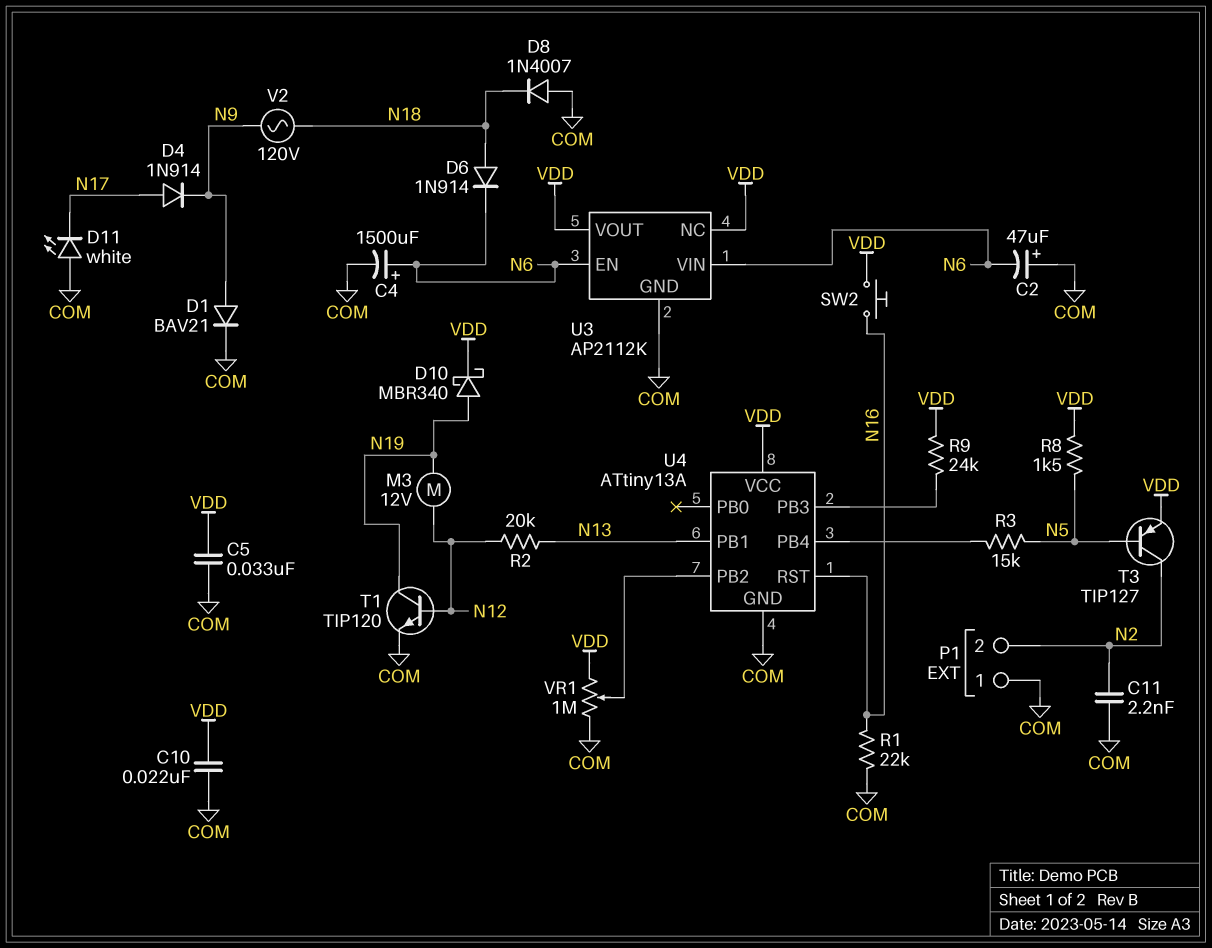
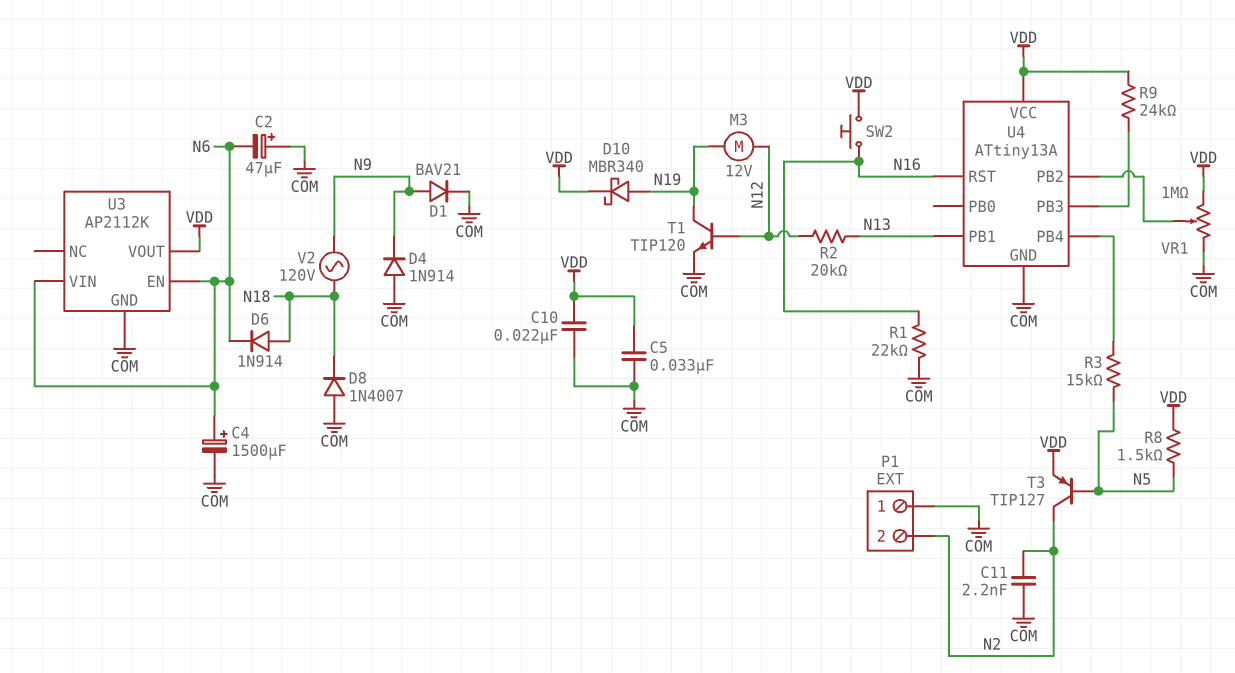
D4: diode 1N914 (A N17, K N9) -> diode 1N914 (A COM, K N9)
D11: LED white (A COM, K N17) -> none
U3 pin NC: VDD -> none

